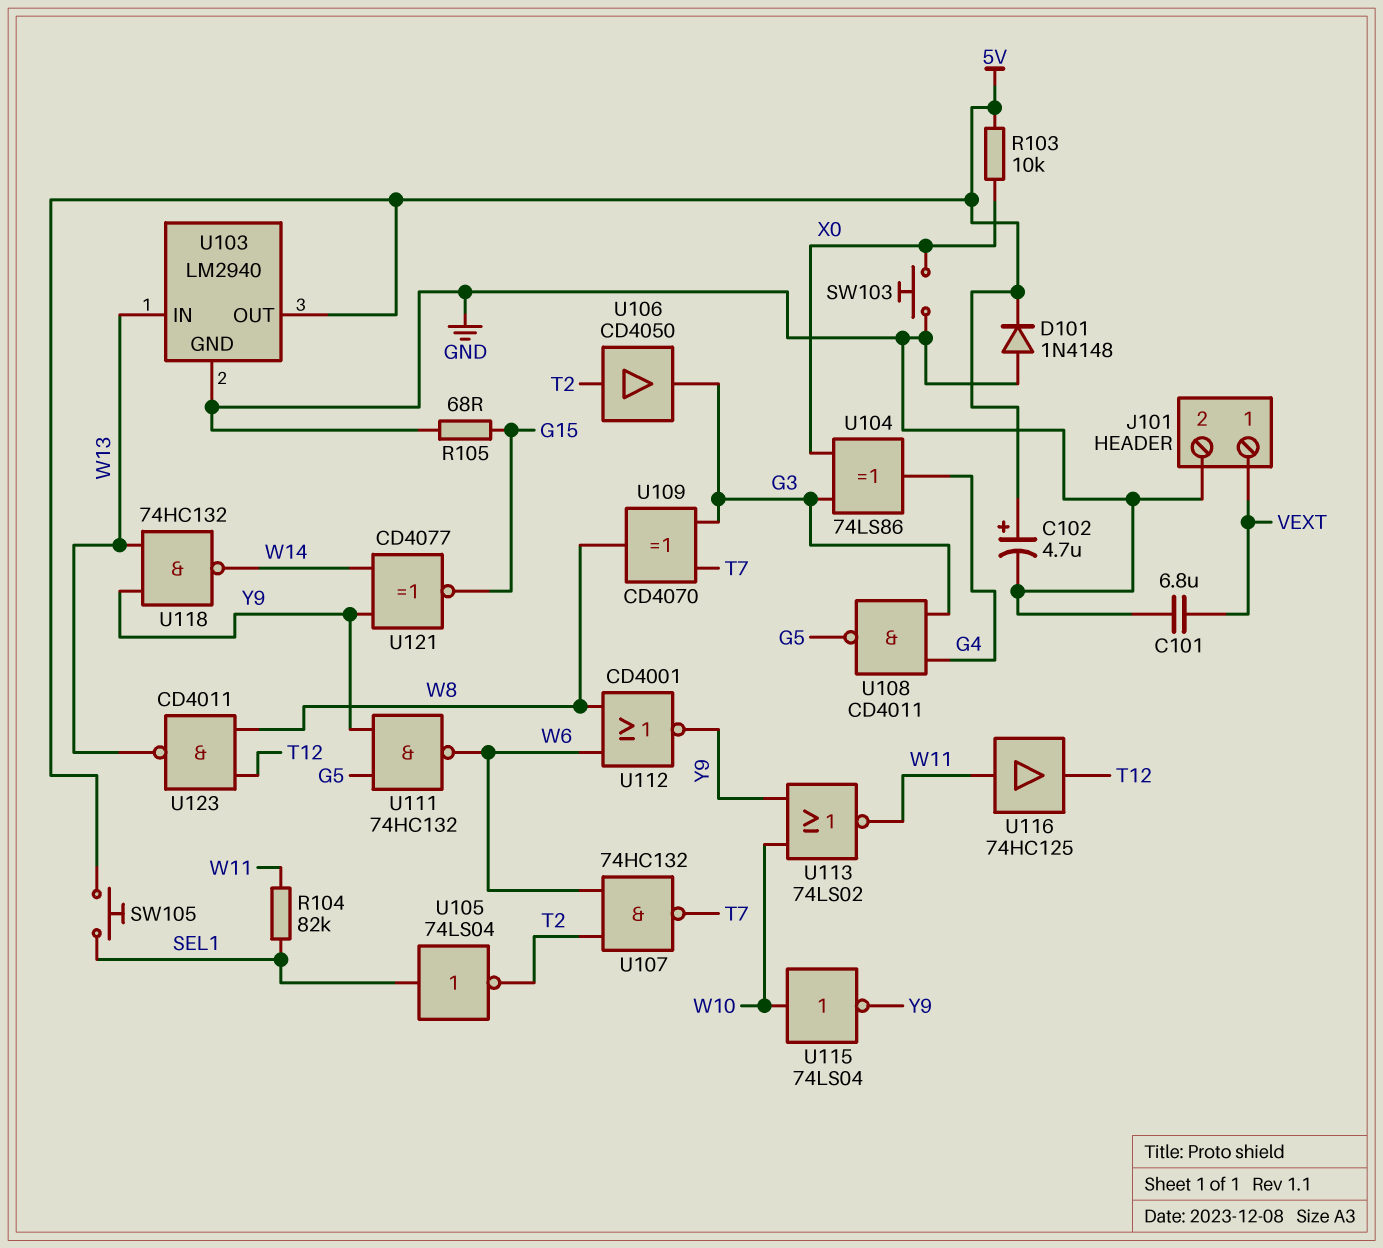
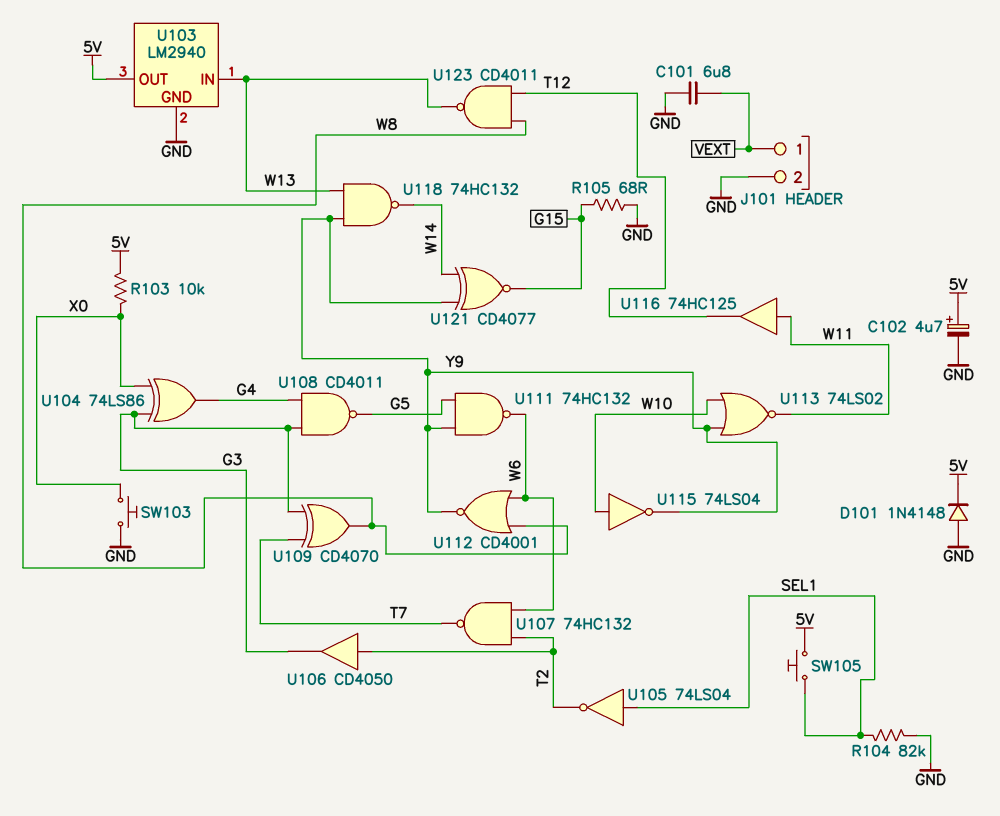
R104: 82k (SEL1, W11) -> 82k (GND, SEL1)

